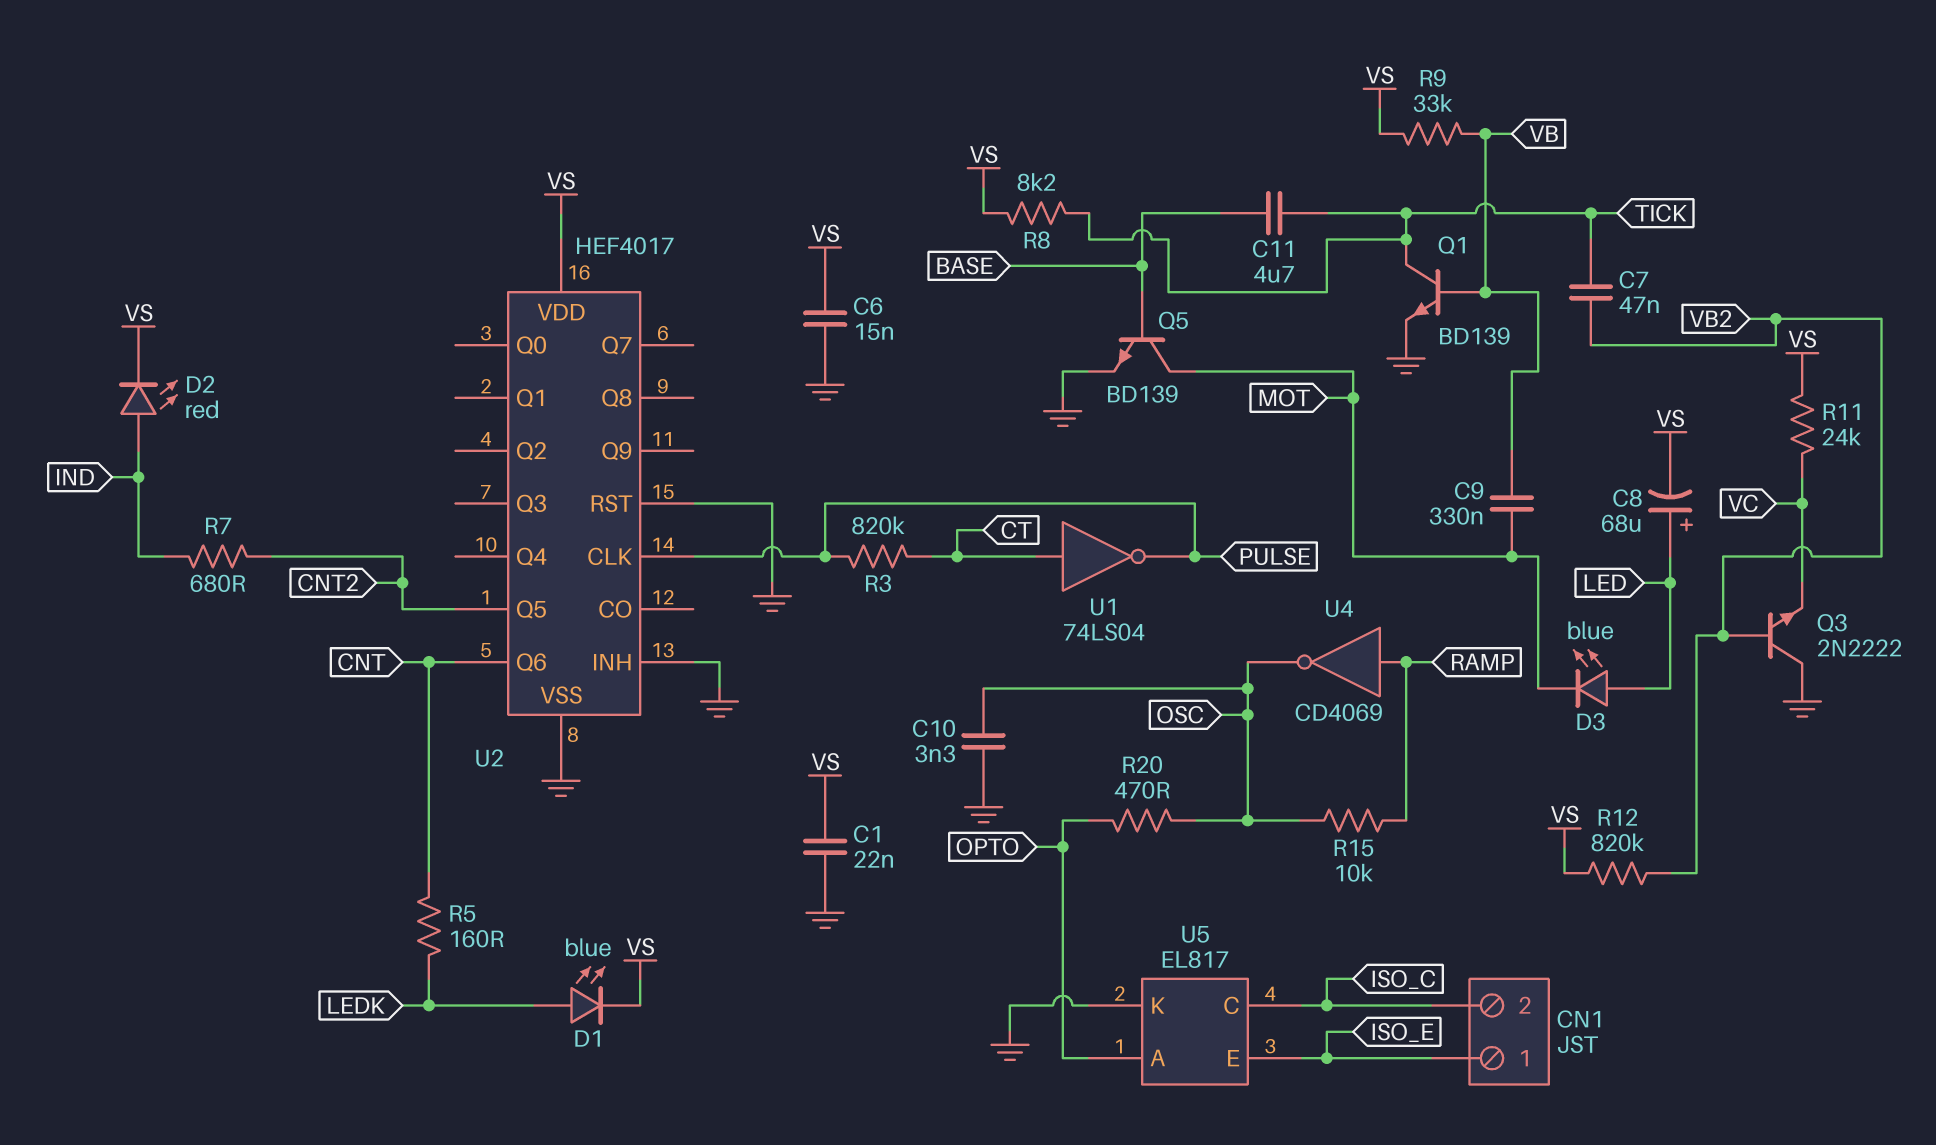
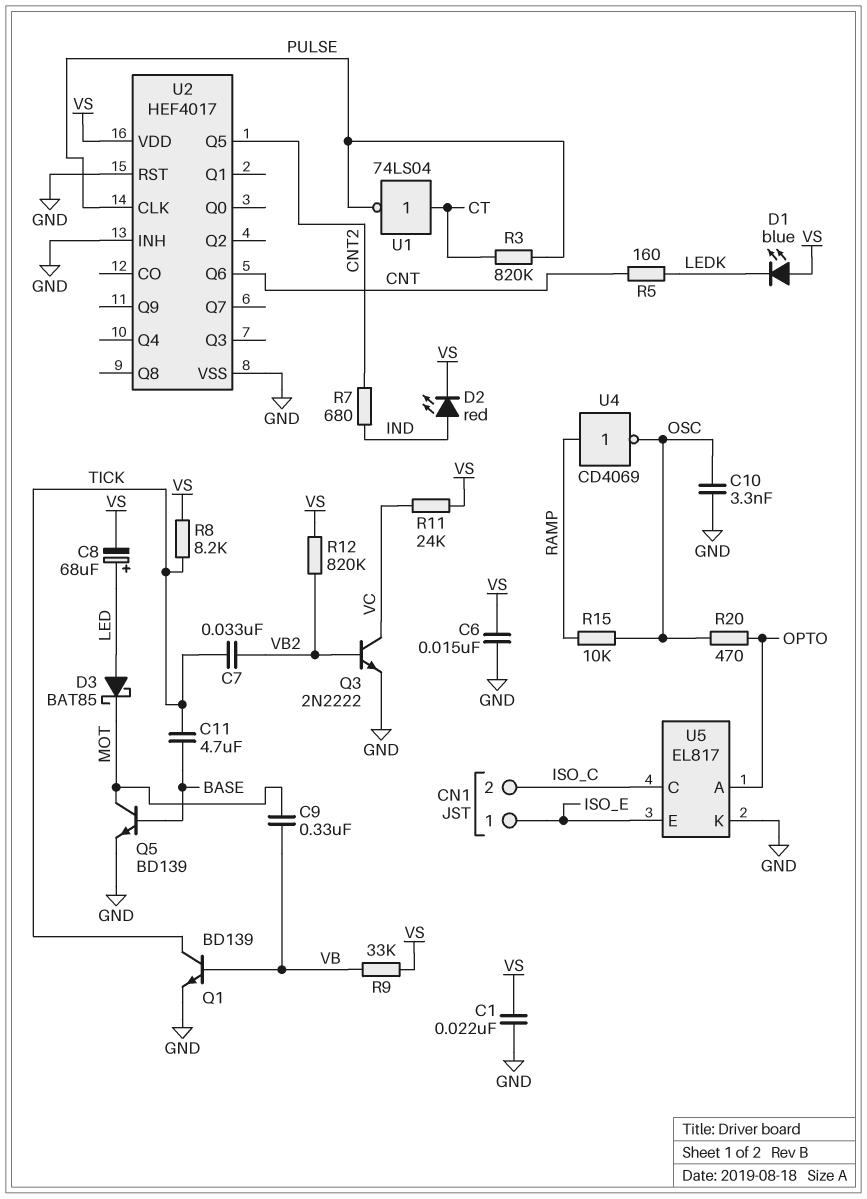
C7: 47nF (TICK, VB2) -> 33nF (TICK, VB2)
D1: LED blue (A LEDK, K VS) -> LED blue (A VS, K LEDK)
D3: LED blue (A LED, K MOT) -> schottky BAT85 (A LED, K MOT)
Q3: NPN 2N2222 (B VB2, C GND, E VC) -> NPN 2N2222 (B VB2, C VC, E GND)

